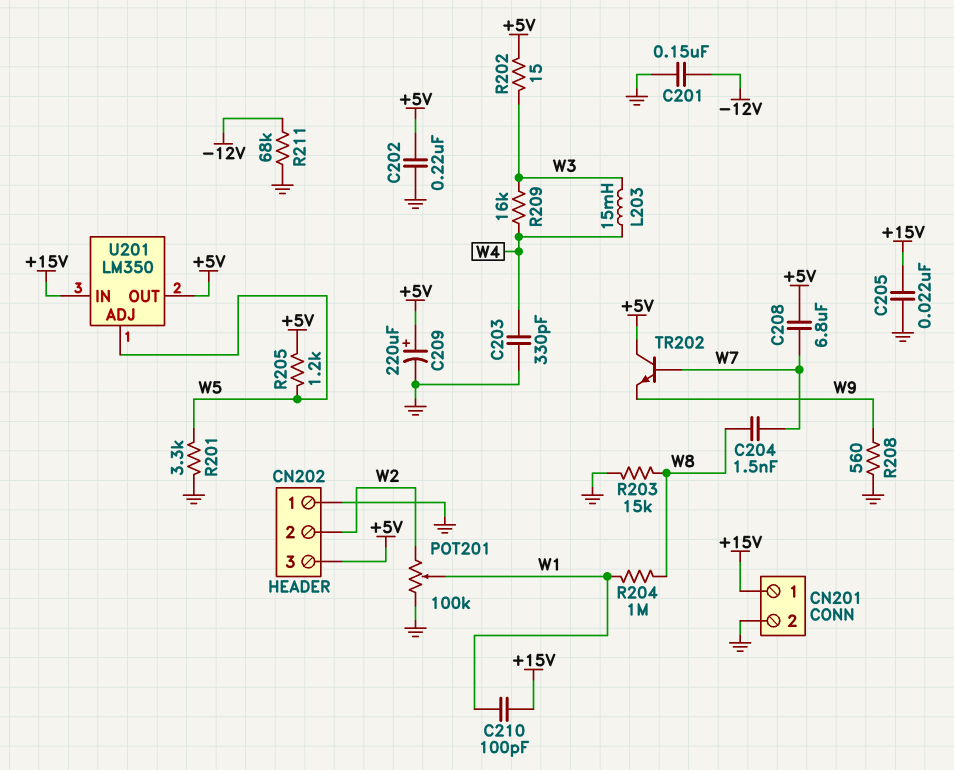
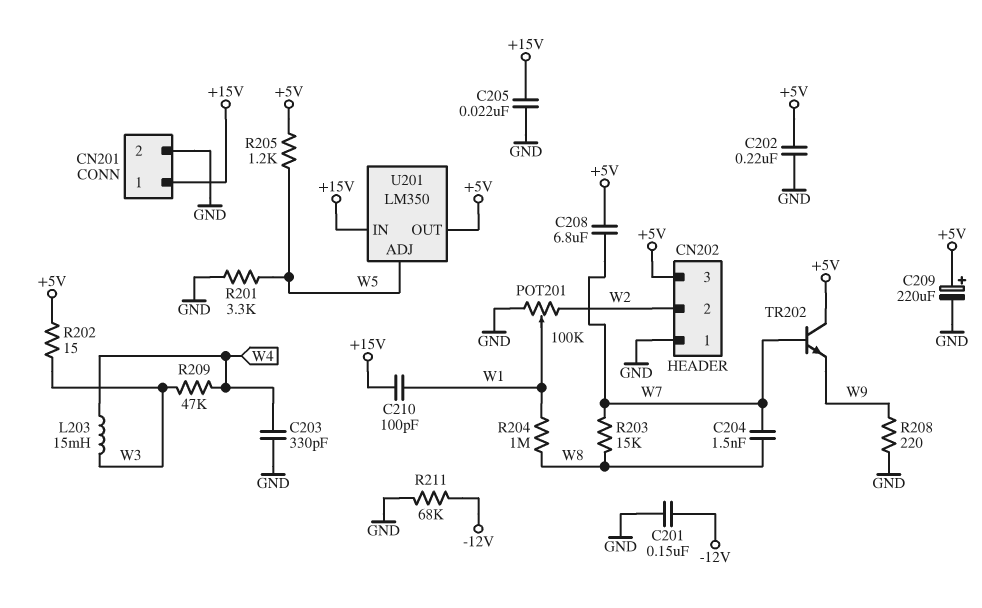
R203: 15k (GND, W8) -> 15k (W7, W8)
R208: 560 (GND, W9) -> 220 (GND, W9)
R209: 16k (W3, W4) -> 47k (W3, W4)

